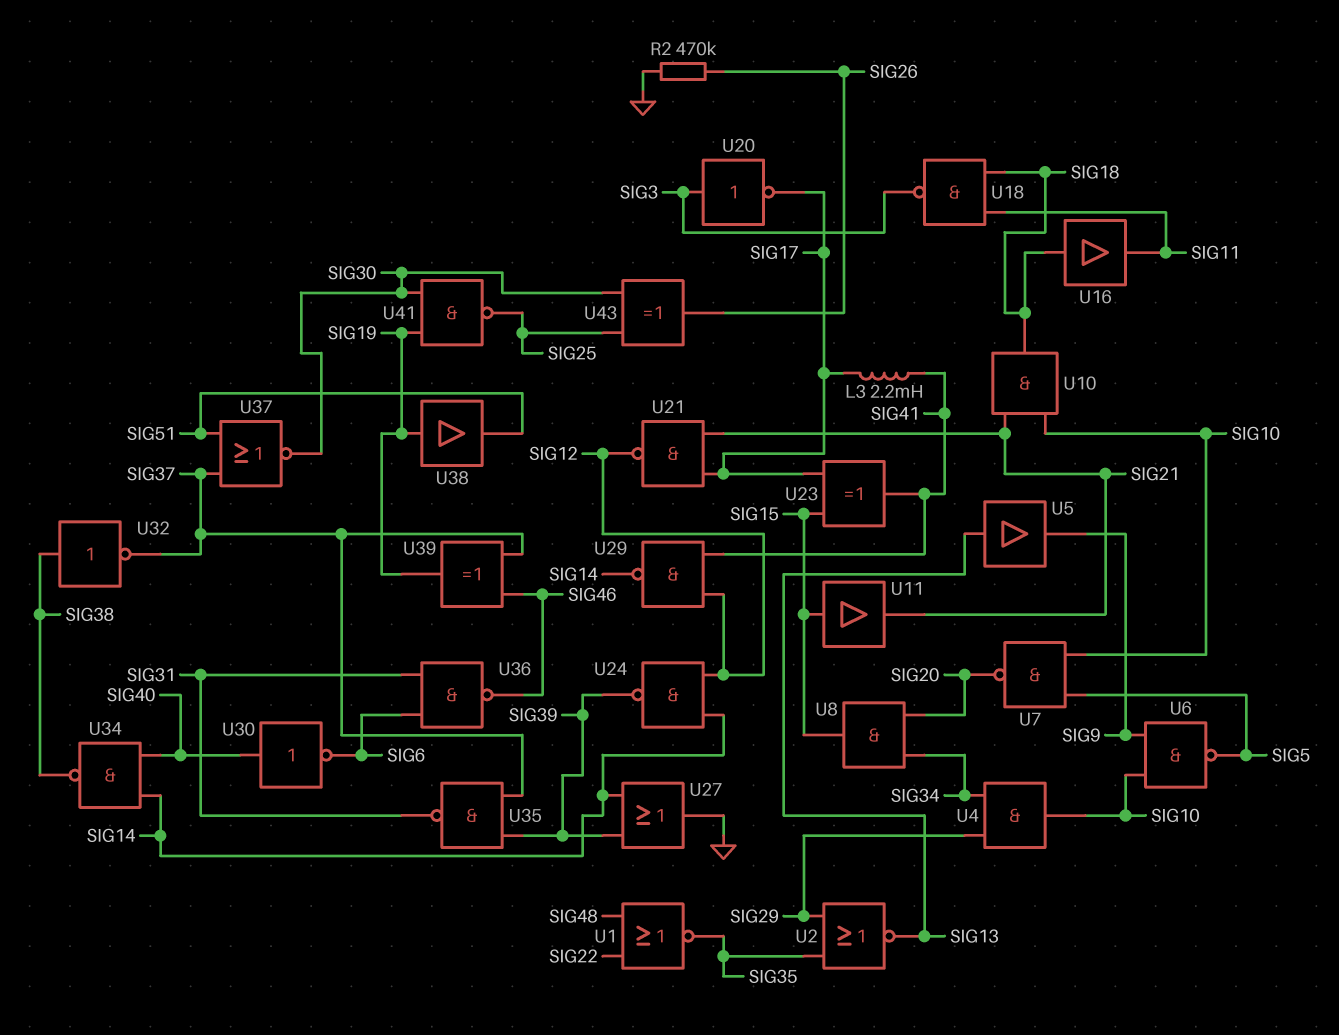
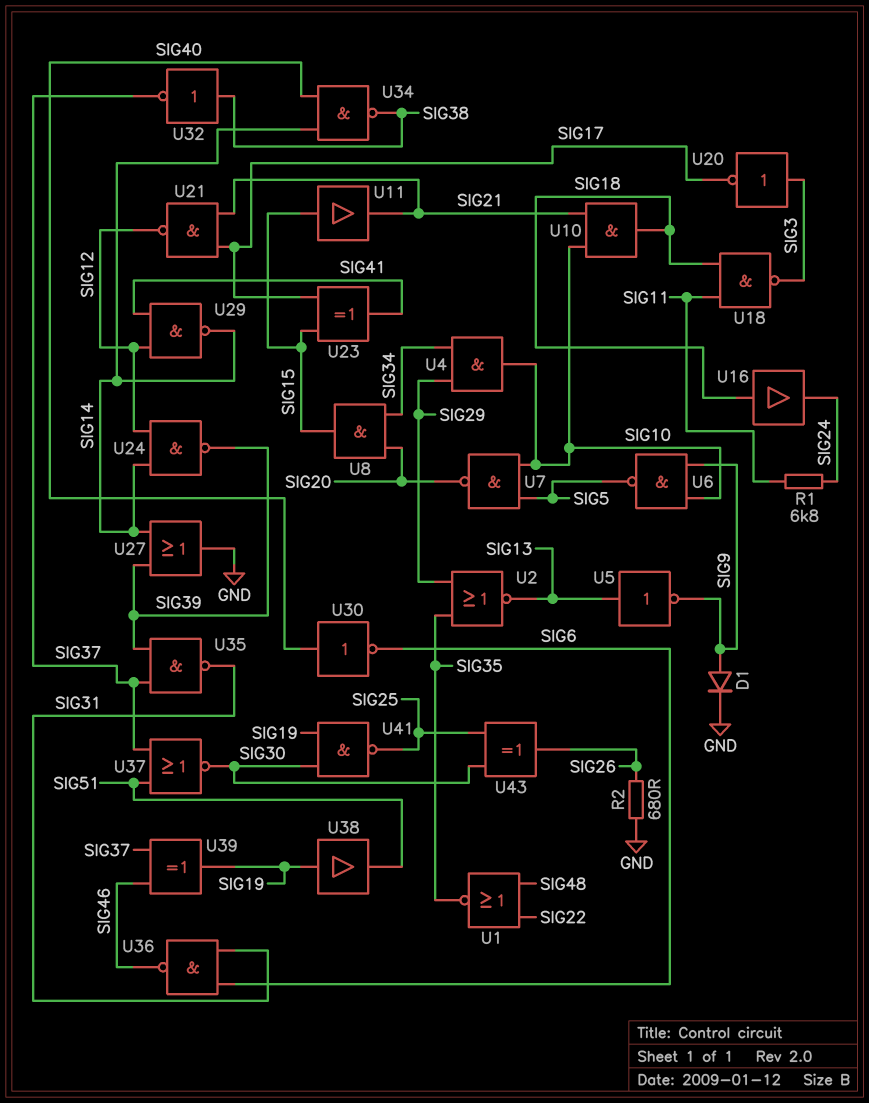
D1: none -> diode (A SIG9, K GND)
L3: 2.2mH (SIG17, SIG41) -> none
R1: none -> 6.8k (SIG11, SIG24)
R2: 470k (GND, SIG26) -> 680 (GND, SIG26)
U5: buffer (in SIG13, out SIG9) -> NOT (in SIG13, out SIG9)
U16: buffer (in SIG18, out SIG11) -> buffer (in SIG18, out SIG24)

